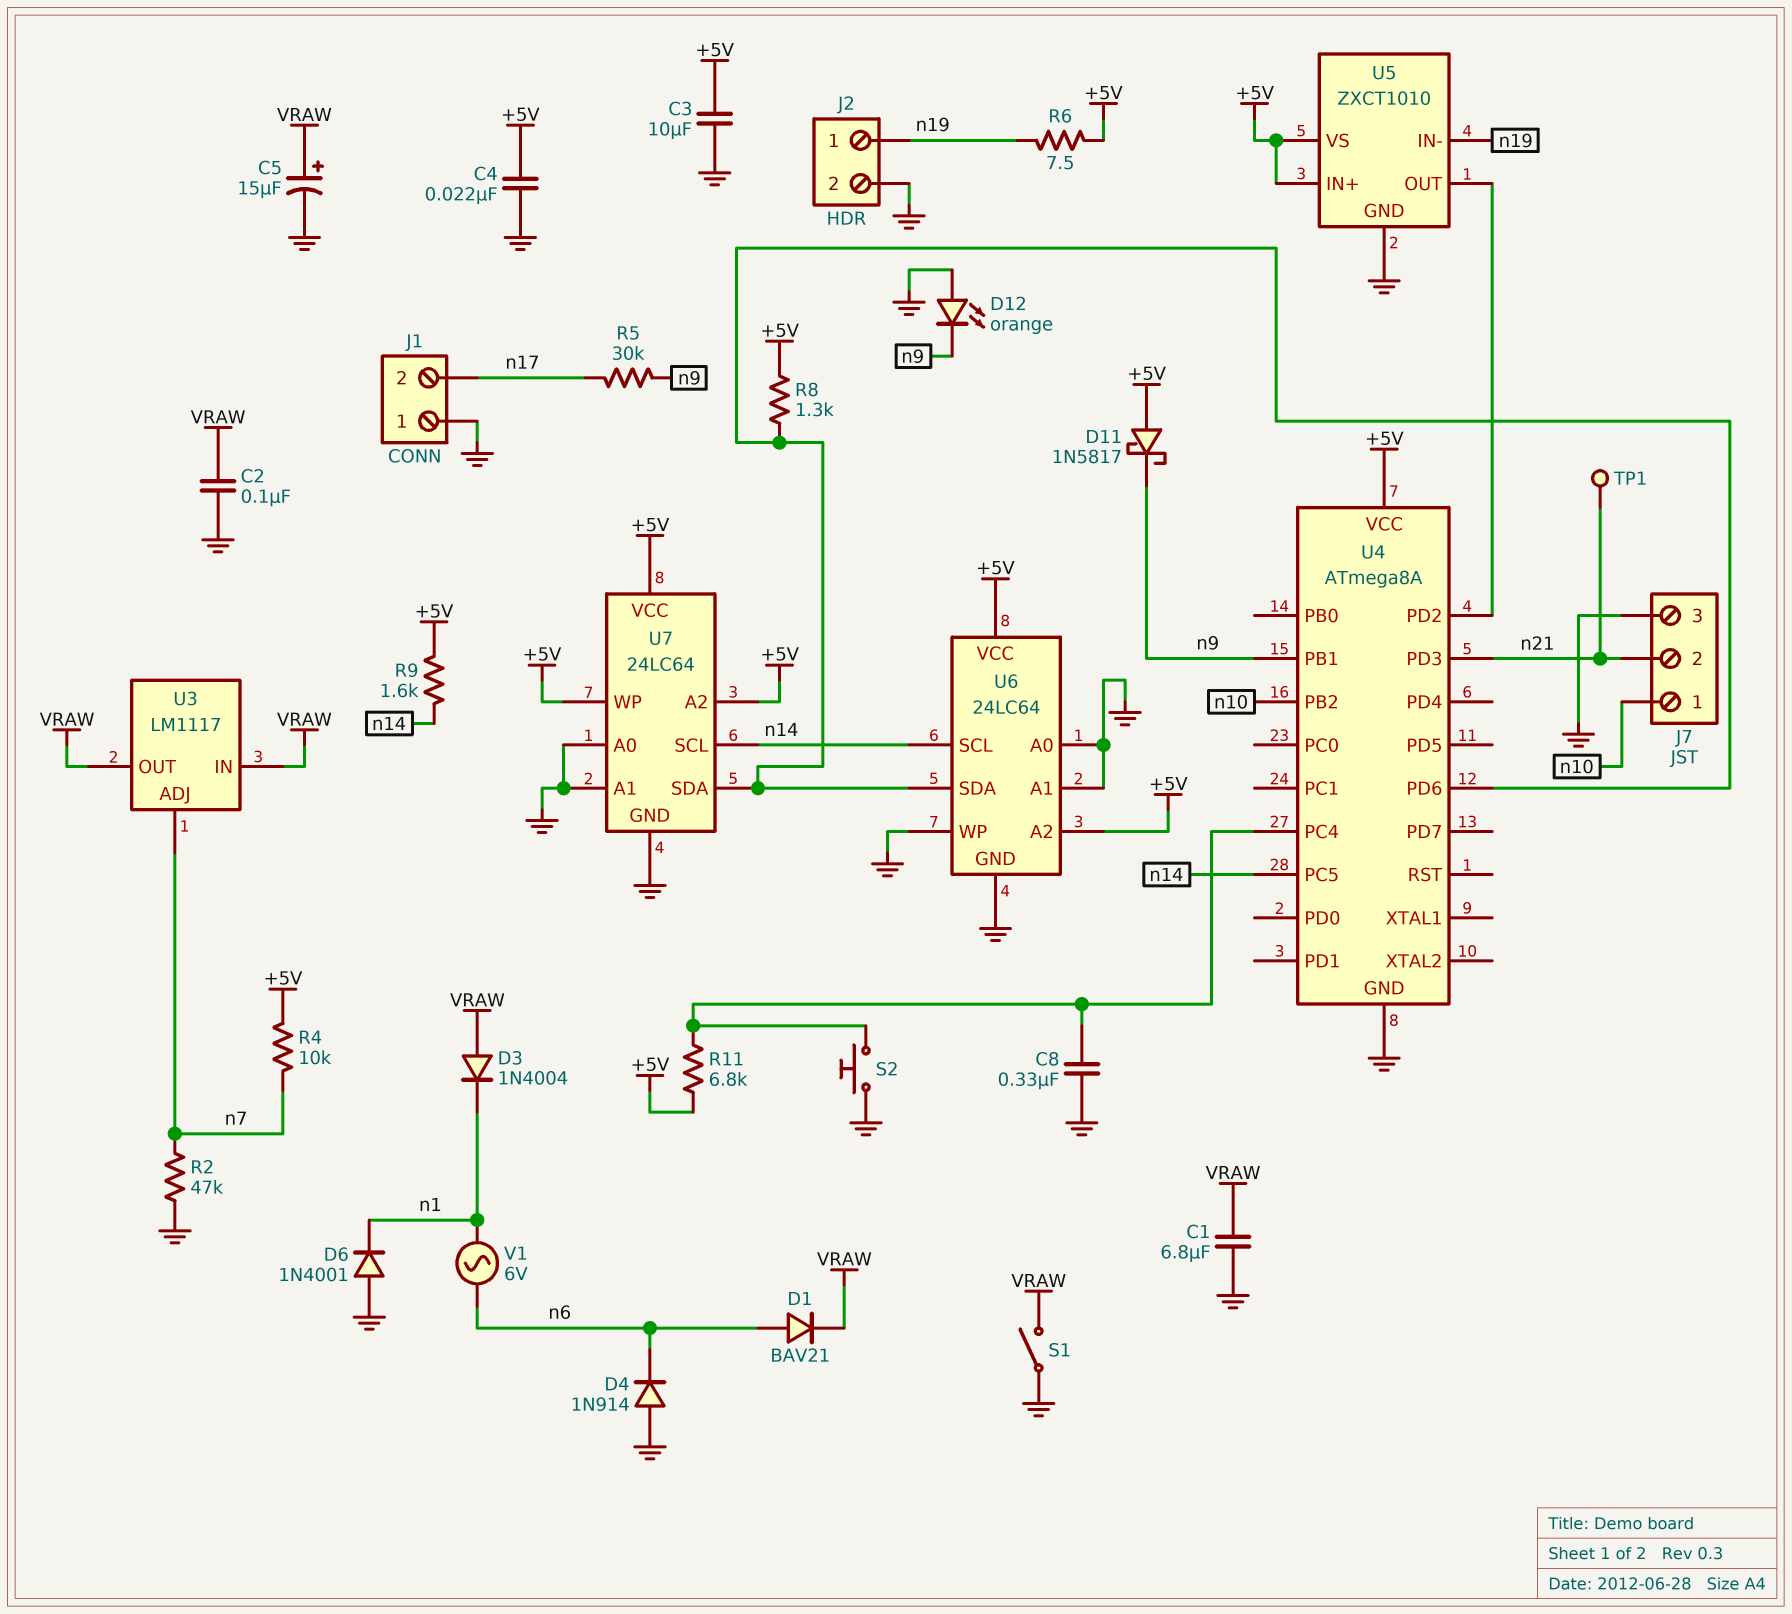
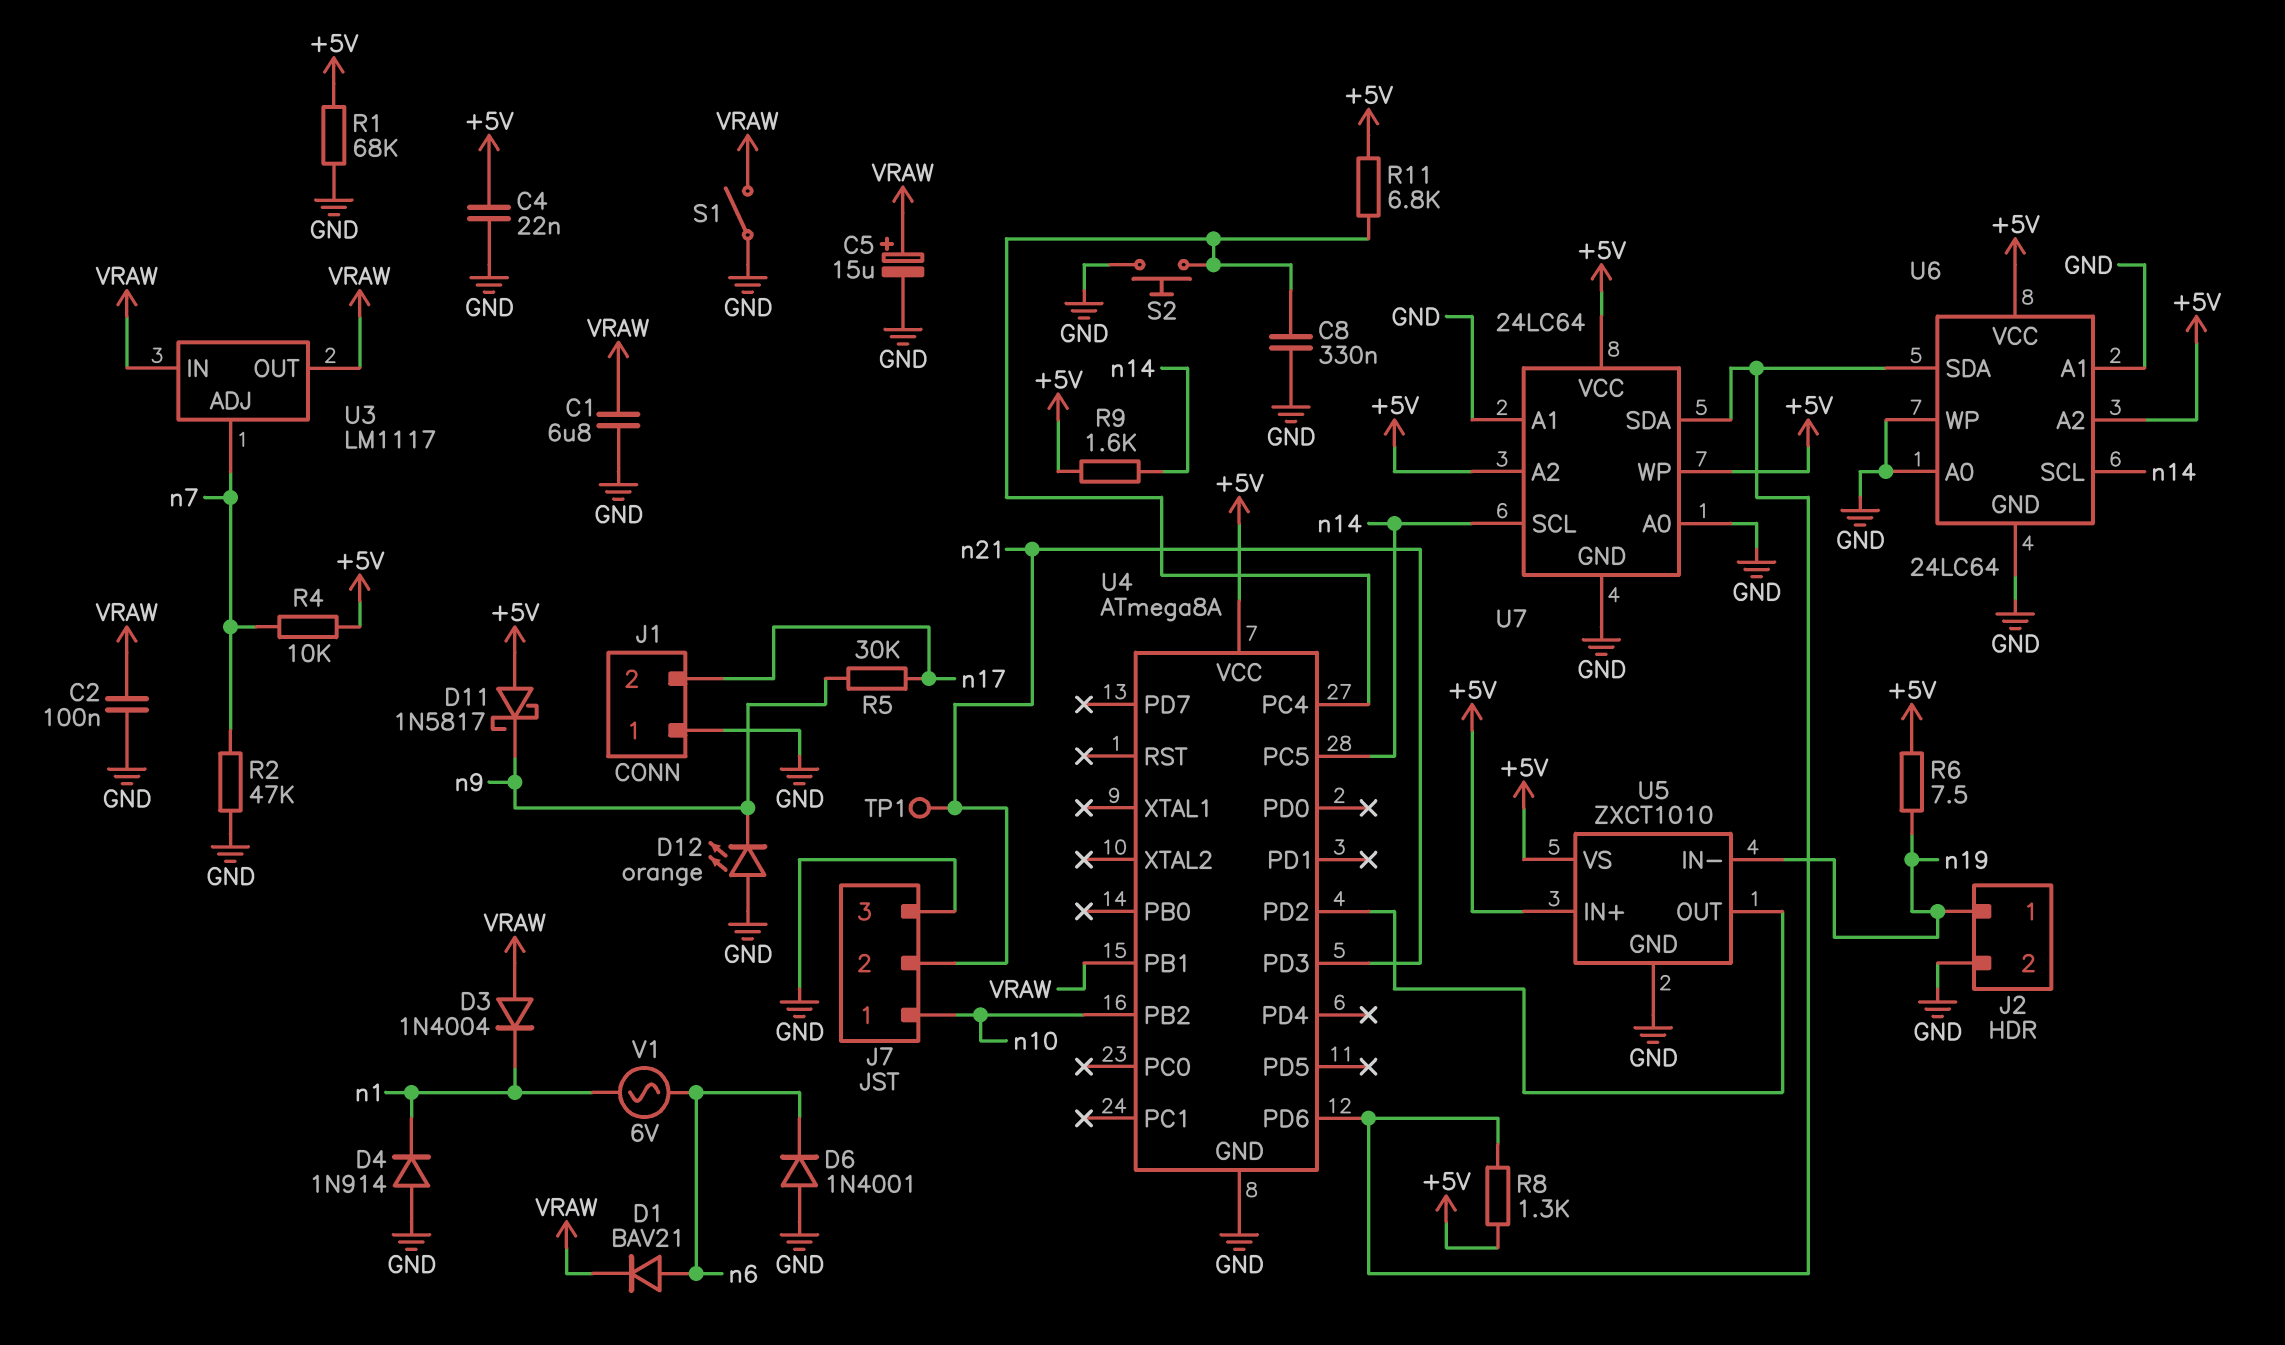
C3: 10uF (+5V, GND) -> none
D4: diode 1N914 (A GND, K n6) -> diode 1N914 (A GND, K n1)
D6: diode 1N4001 (A GND, K n1) -> diode 1N4001 (A GND, K n6)
R1: none -> 68k (+5V, GND)
U4 pin PB1: n9 -> VRAW

